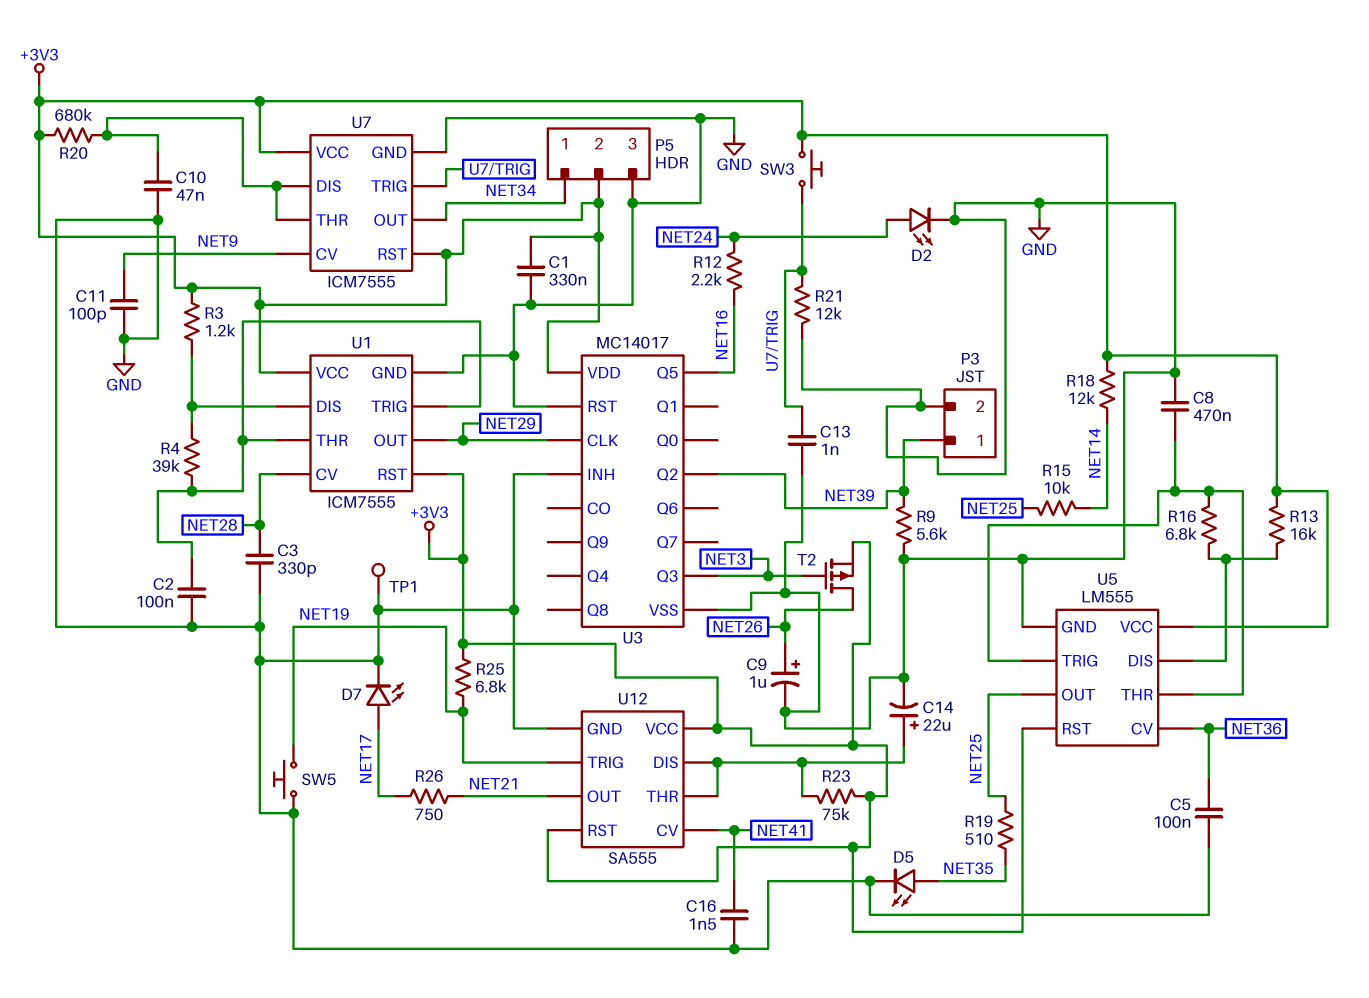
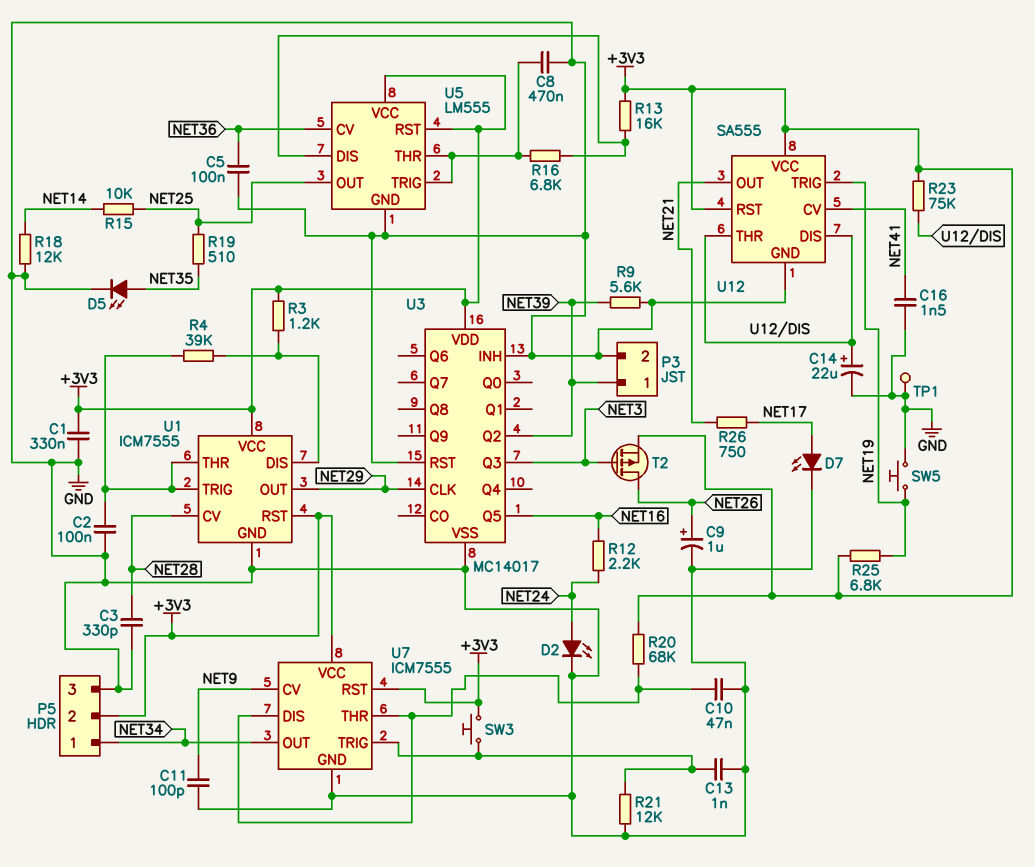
R18: 12k (+3V3, NET14) -> 12k (GND, NET14)
R20: 680k (+3V3, U7/DIS) -> 68k (+3V3, U7/DIS)

